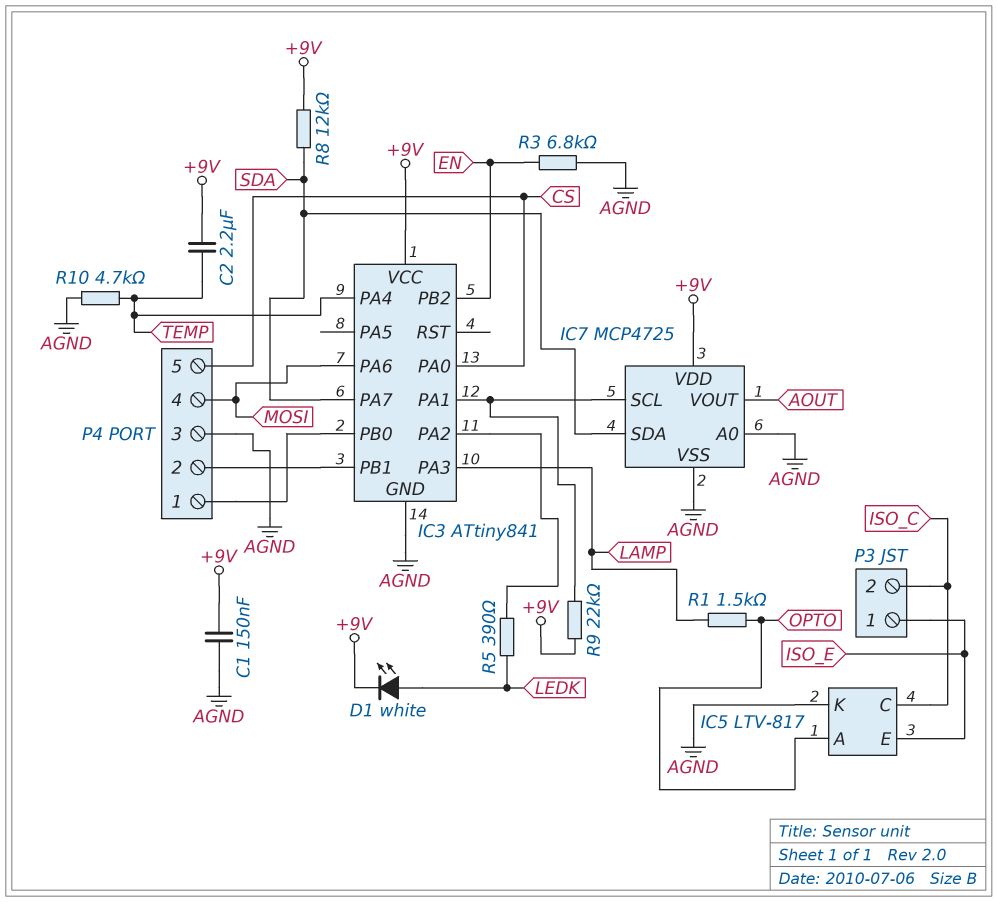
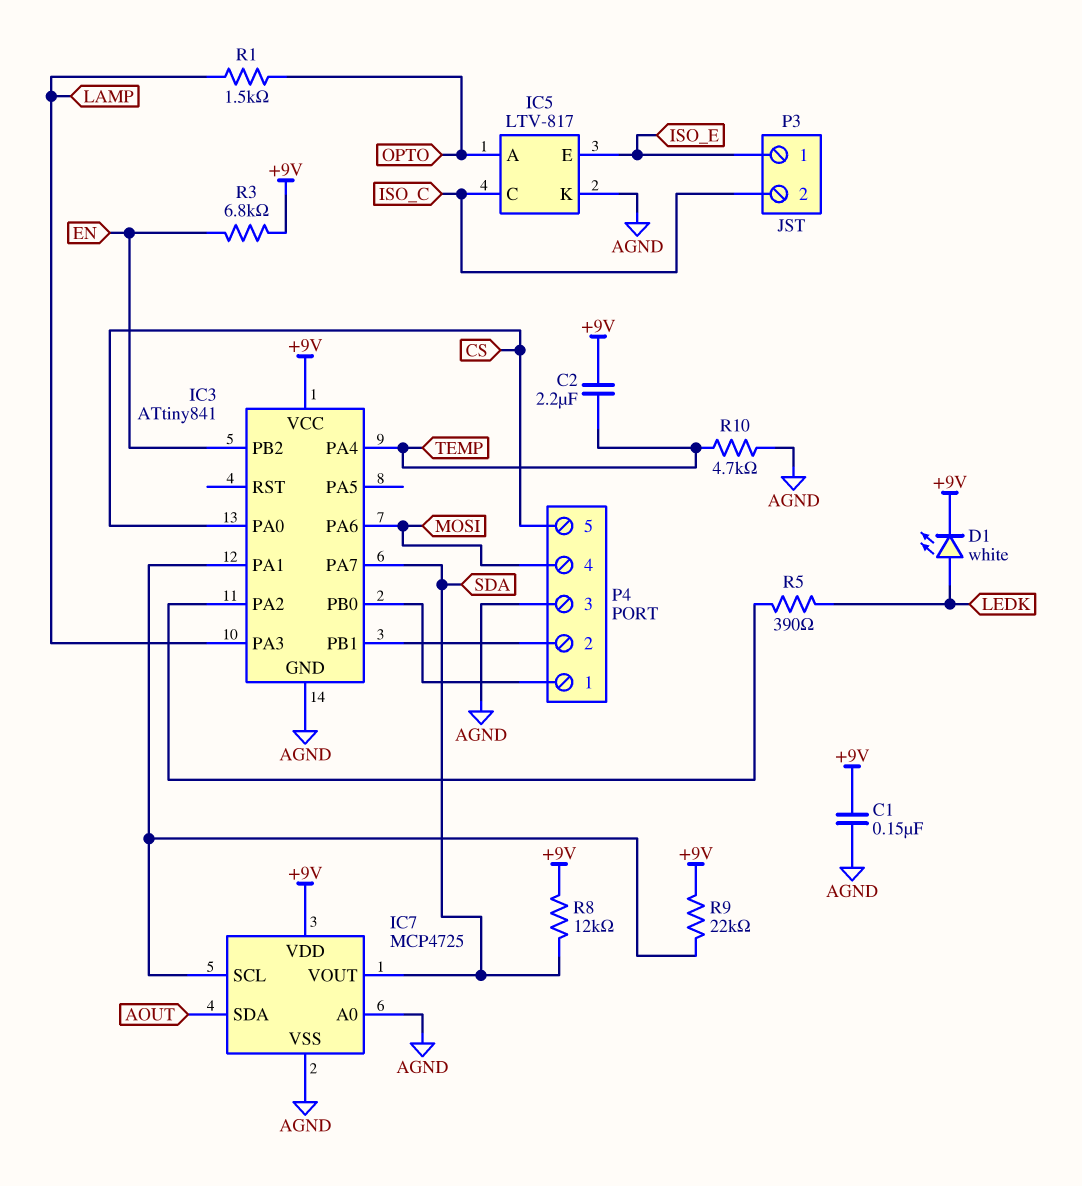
IC7 pin SDA: SDA -> AOUT
IC7 pin VOUT: AOUT -> SDA
R3: 6.8k (AGND, EN) -> 6.8k (+9V, EN)

